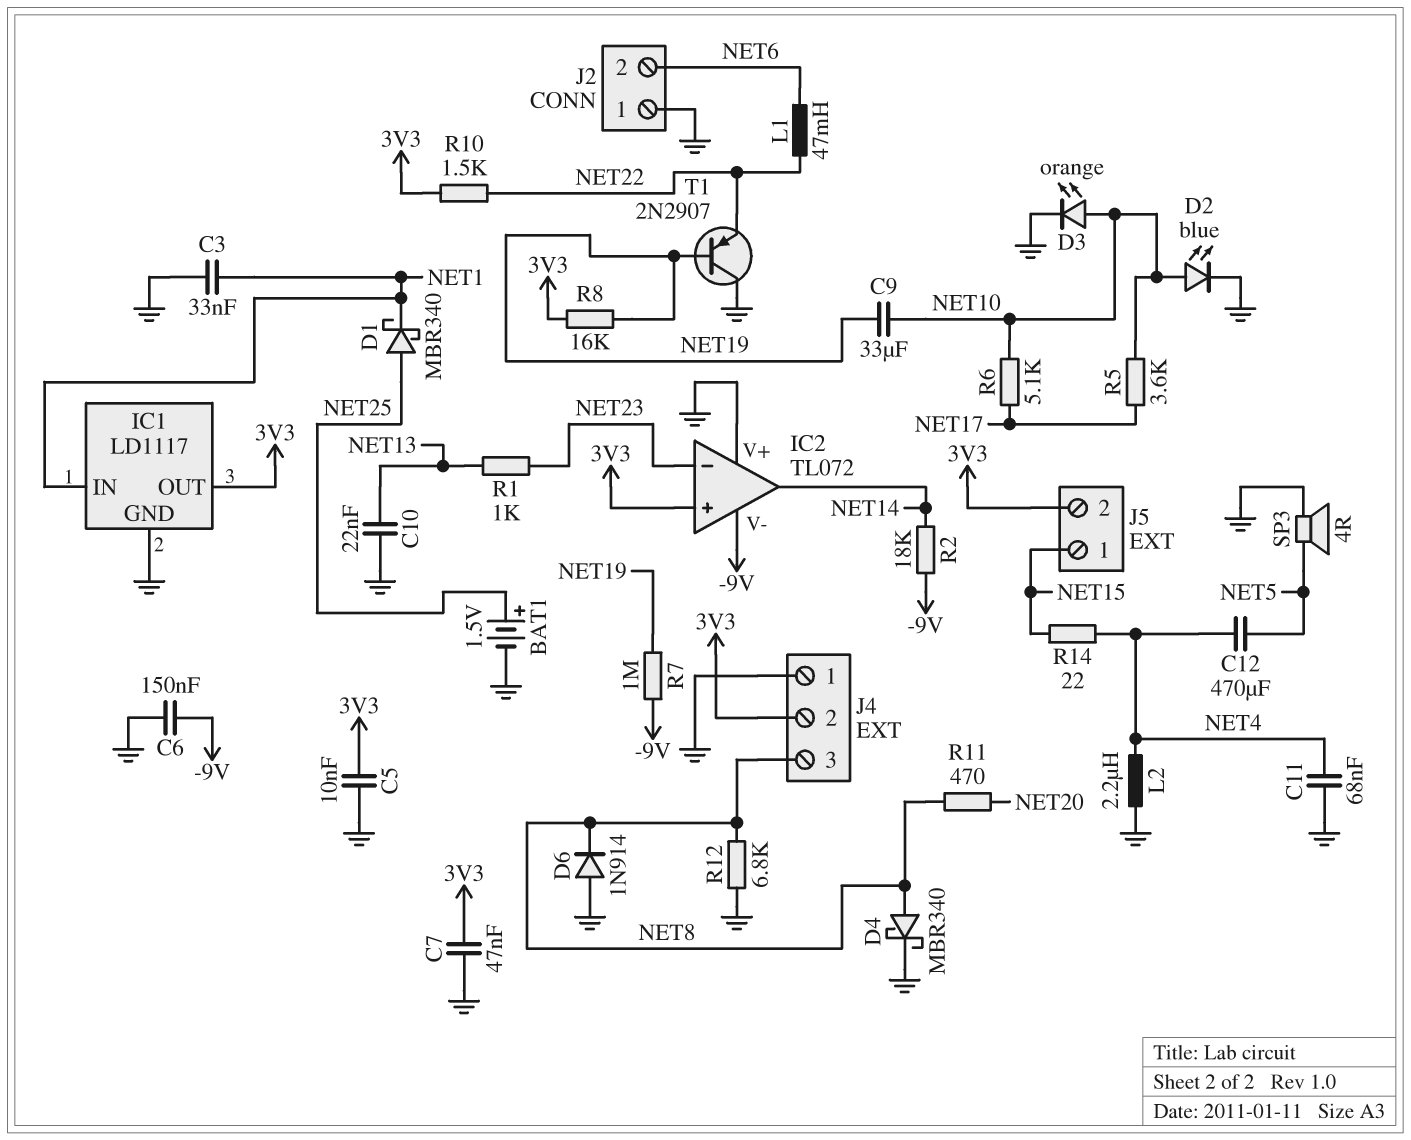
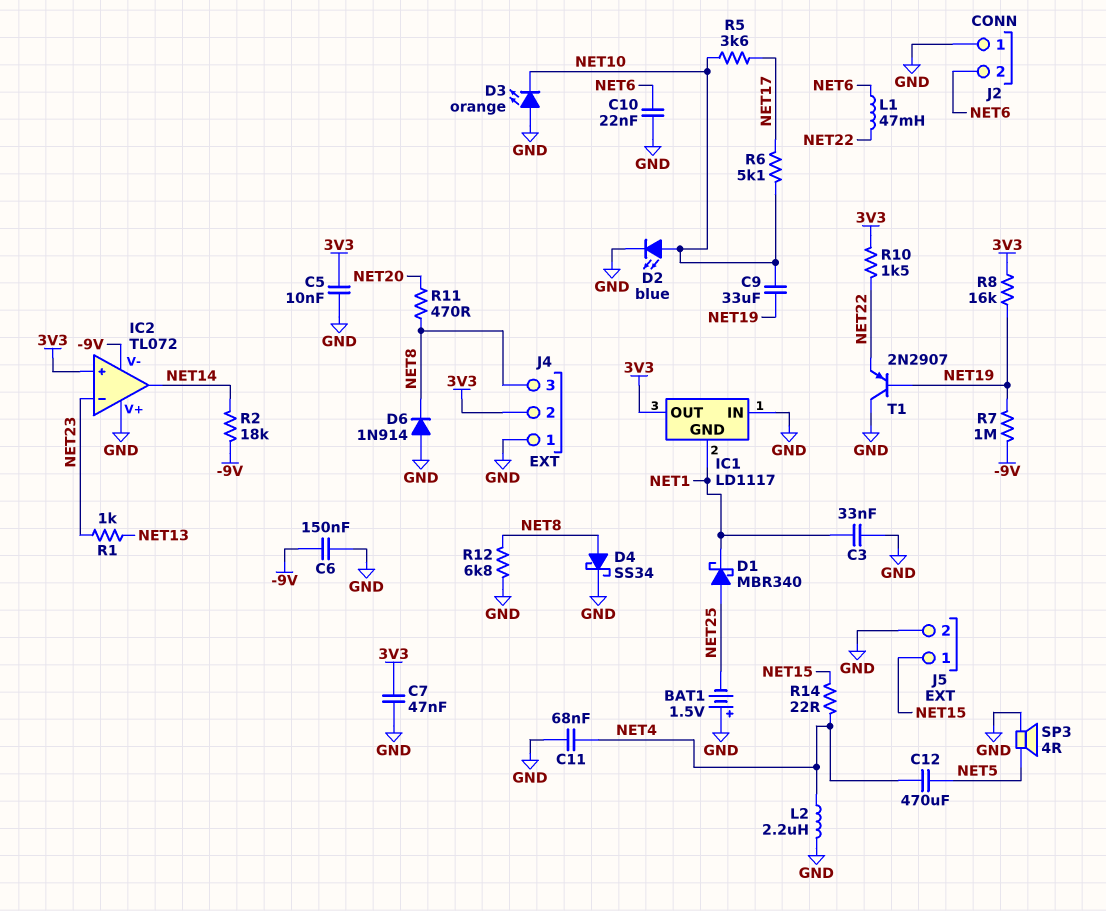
BAT1: 1.5V (plus NET25, minus GND) -> 1.5V (plus GND, minus NET25)
C10: 22nF (GND, NET13) -> 22nF (GND, NET6)
D3: LED orange (A NET10, K GND) -> LED orange (A GND, K NET10)
D4: schottky MBR340 (A NET8, K GND) -> schottky SS34 (A NET8, K GND)
IC1 pin GND: GND -> NET1
IC1 pin IN: NET1 -> GND
J5 pin 2: 3V3 -> GND

